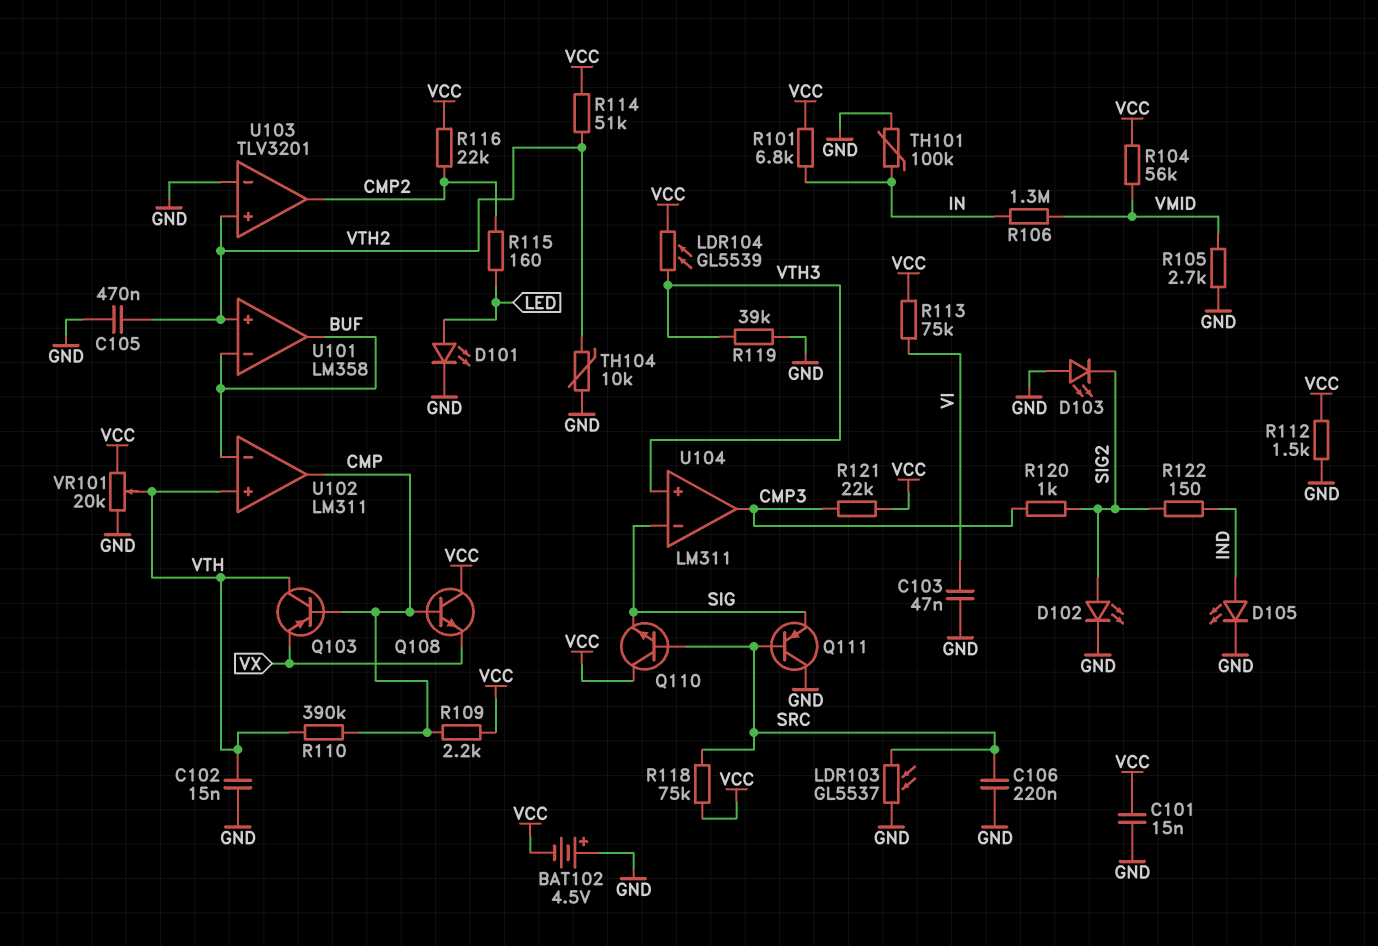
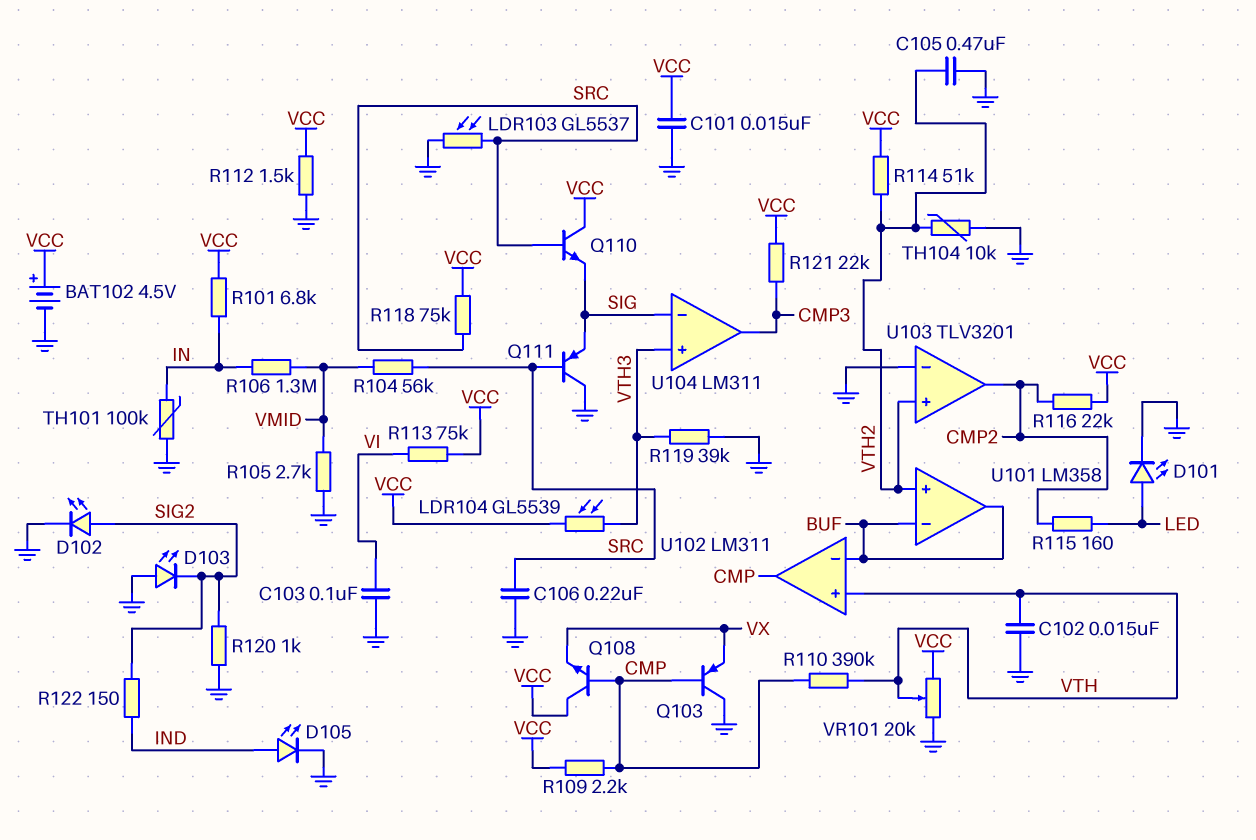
BAT102: 4.5V (plus GND, minus VCC) -> 4.5V (plus VCC, minus GND)
C103: 47nF (GND, VI) -> 100nF (GND, VI)
Q103: PNP (B CMP, C VTH, E VX) -> PNP (B CMP, C GND, E VX)
R104: 56k (VCC, VMID) -> 56k (SRC, VMID)
R120: 1k (CMP3, SIG2) -> 1k (GND, SIG2)

